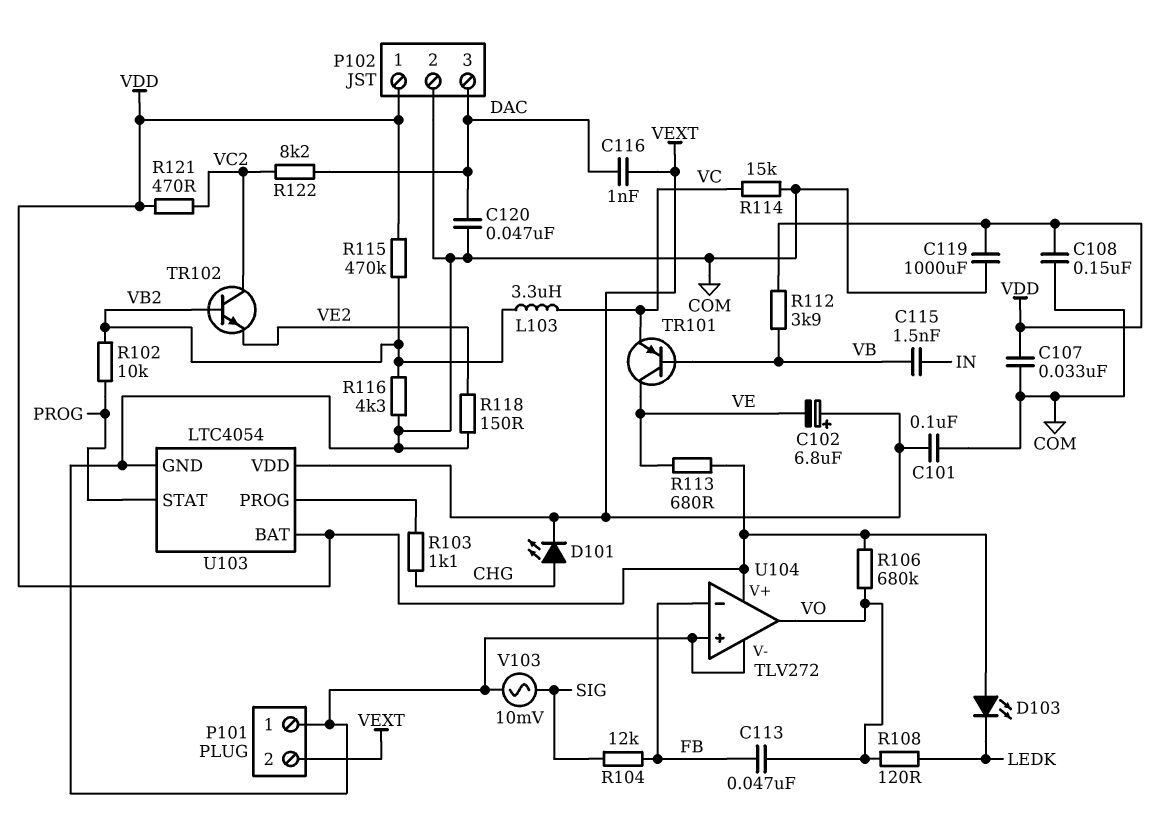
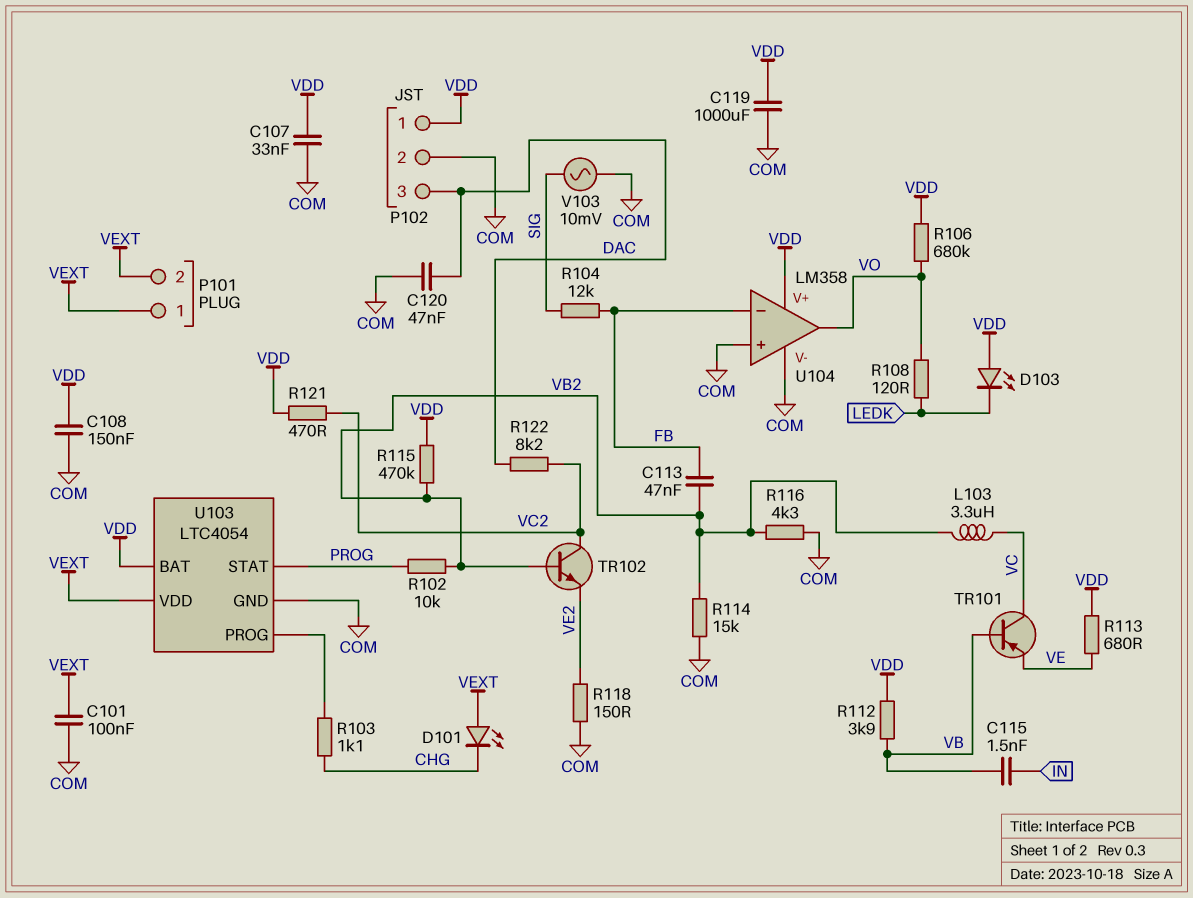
C102: 6.8uF (plus VEXT, minus VE) -> none
C113: 47nF (FB, VO) -> 47nF (FB, VB2)
C116: 1nF (DAC, VEXT) -> none
D101: LED (A CHG, K VEXT) -> LED (A VEXT, K CHG)
P101 pin 1: COM -> VEXT
R114: 15k (COM, VC) -> 15k (COM, VB2)
TR101: PNP (B VB, C VE, E VC) -> PNP (B VB, C VC, E VE)
U104: TLV272 -> LM358

